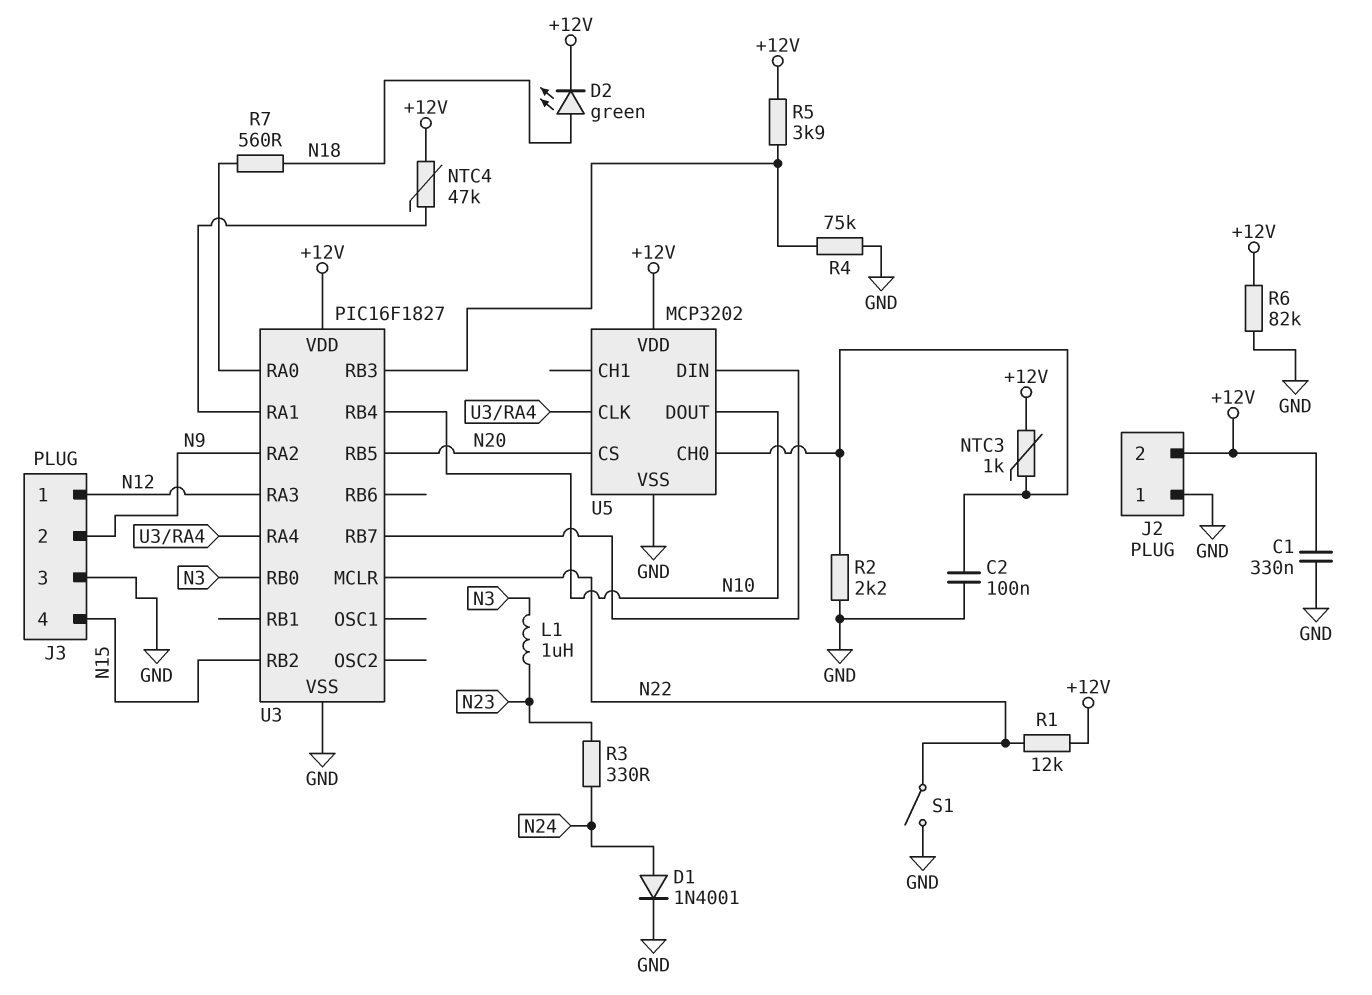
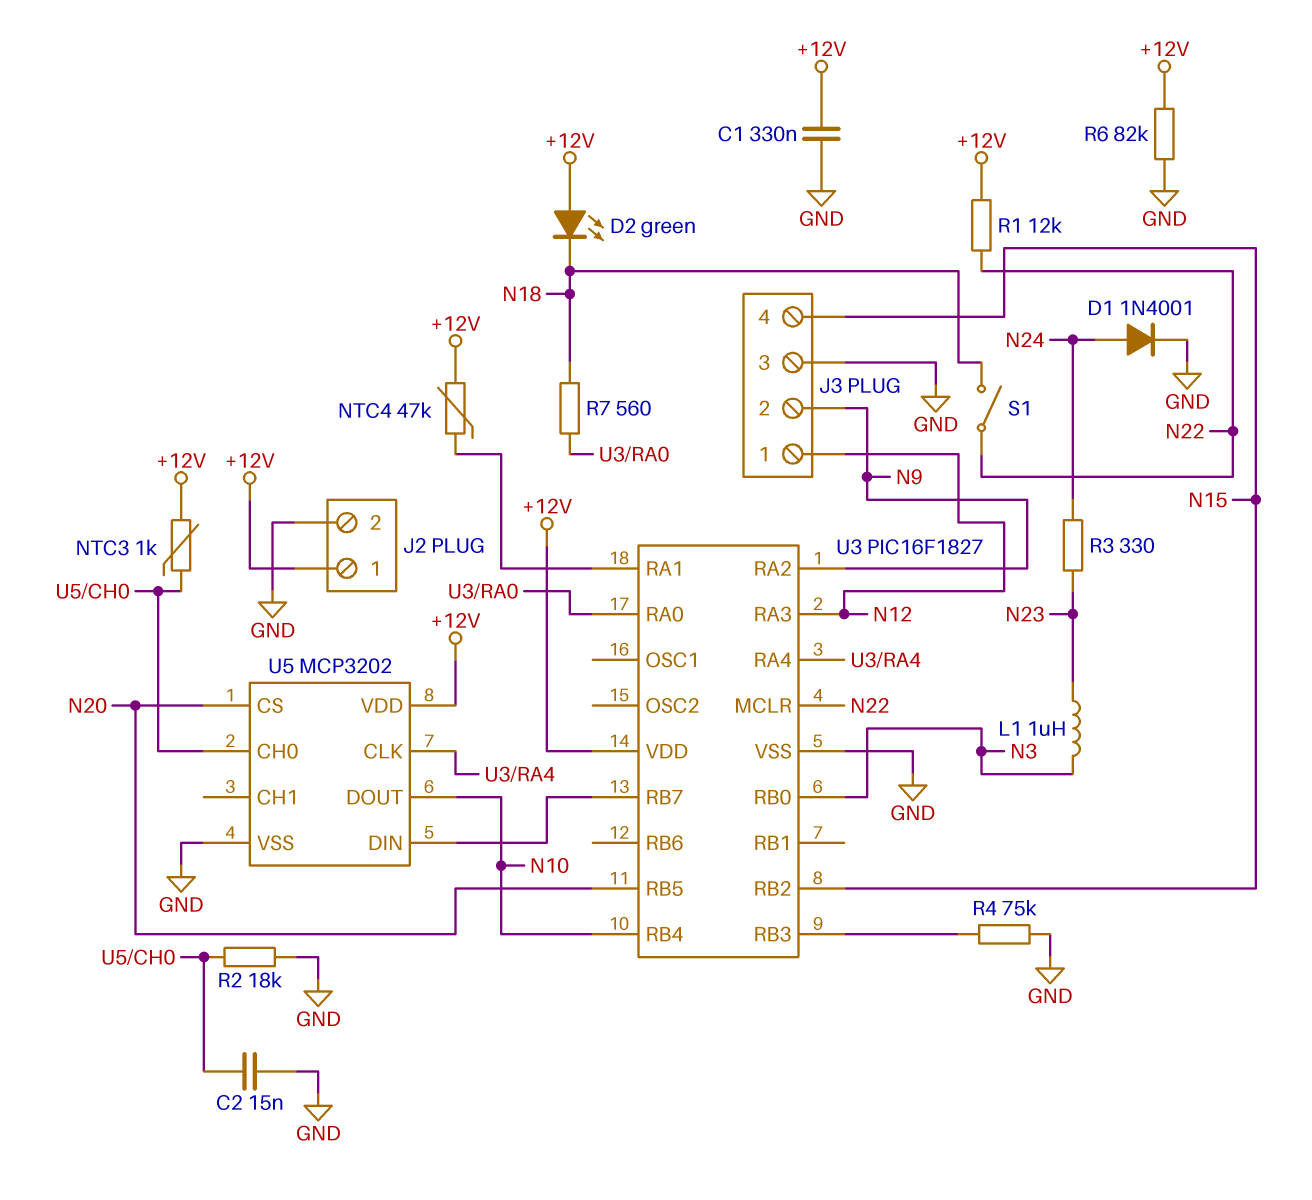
C2: 100nF (GND, U5/CH0) -> 15nF (GND, U5/CH0)
D2: LED green (A N18, K +12V) -> LED green (A +12V, K N18)
J2 pin 1: GND -> +12V
J2 pin 2: +12V -> GND
R2: 2.2k (GND, U5/CH0) -> 18k (GND, U5/CH0)
R5: 3.9k (+12V, U3/RB3) -> none
S1: switch (GND, N22) -> switch (N18, N22)

